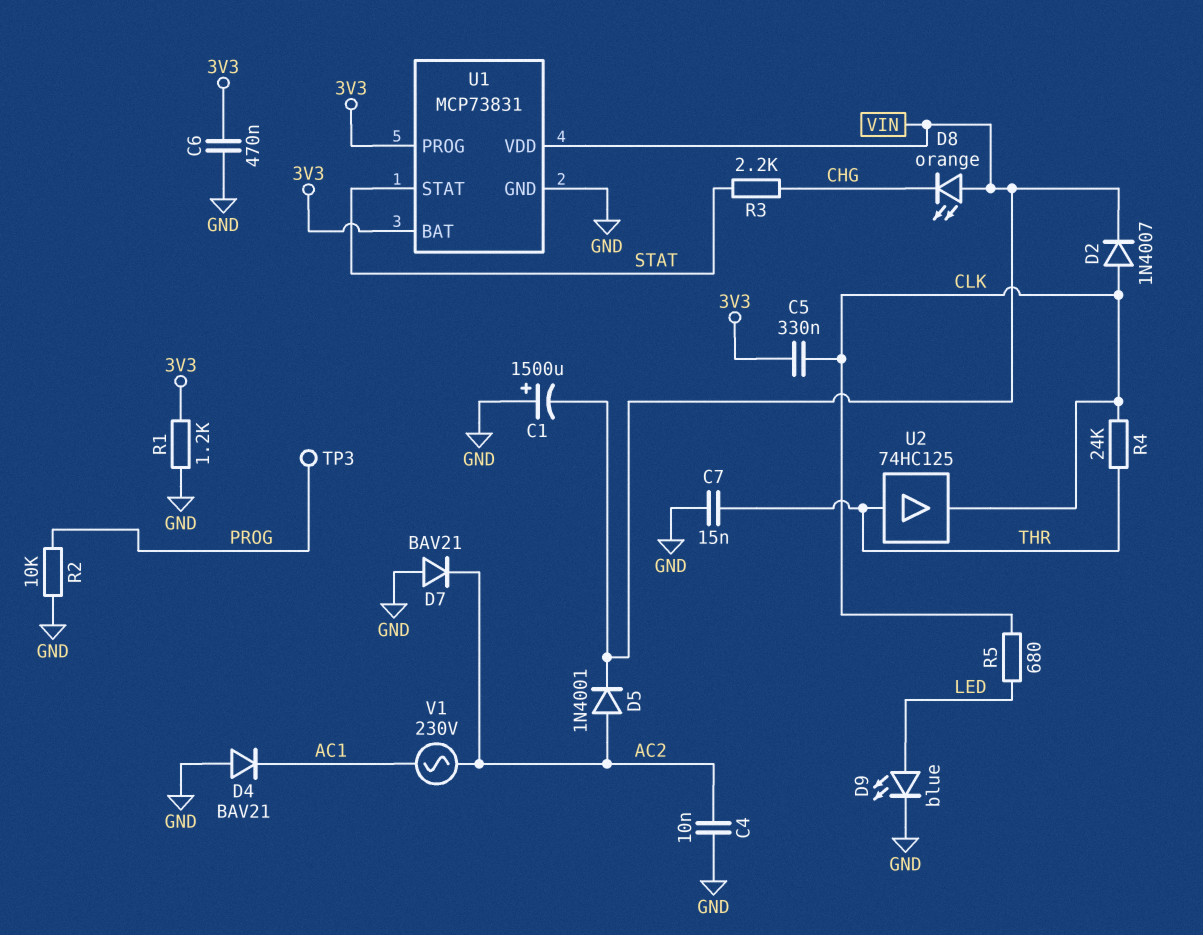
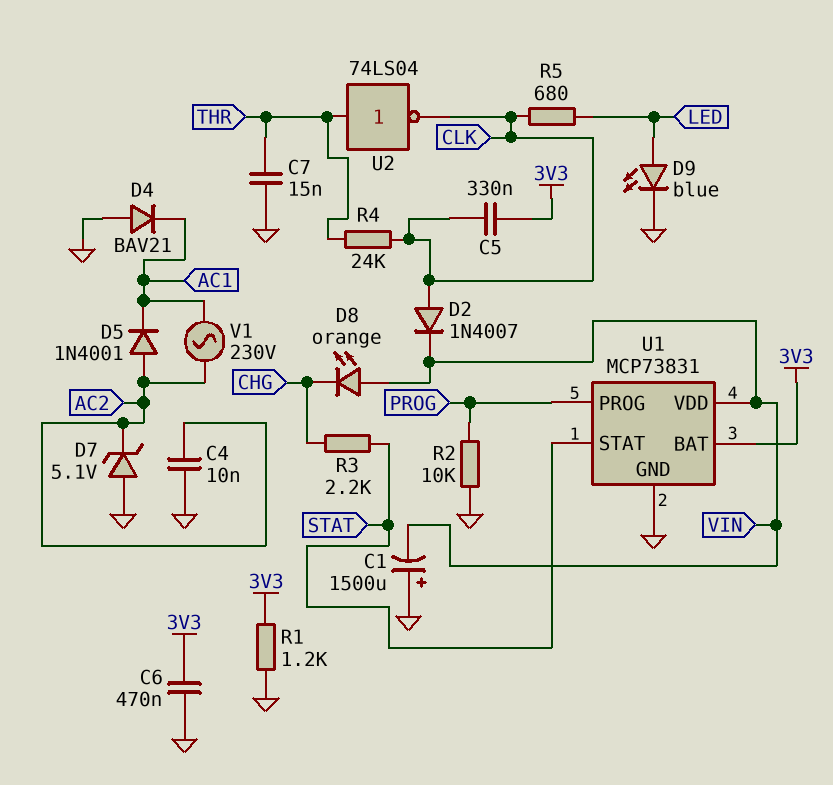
D5: diode 1N4001 (A AC2, K VIN) -> diode 1N4001 (A AC2, K AC1)
D7: diode BAV21 (A GND, K AC2) -> zener 5.1V (A GND, K AC2)
TP3: test point (PROG) -> none
U1 pin PROG: 3V3 -> PROG
U2: buffer 74HC125 (in THR, out CLK) -> NOT 74LS04 (in THR, out CLK)

